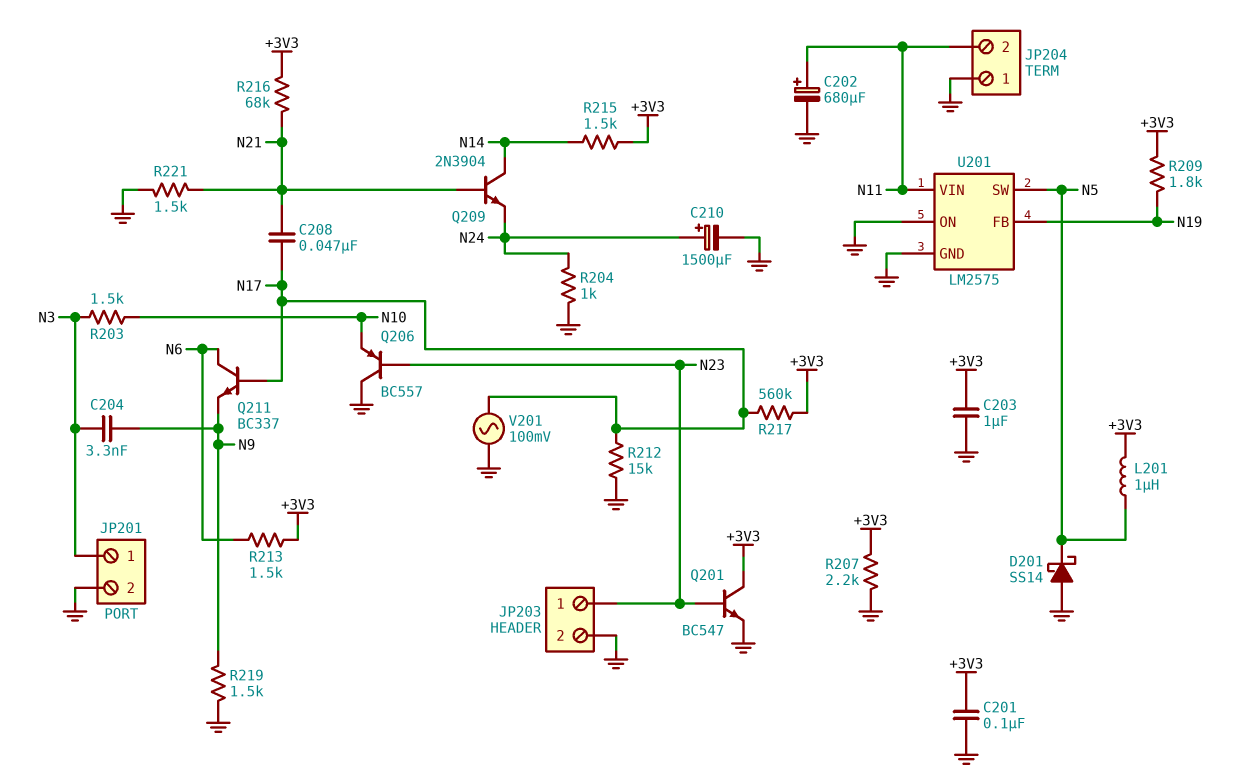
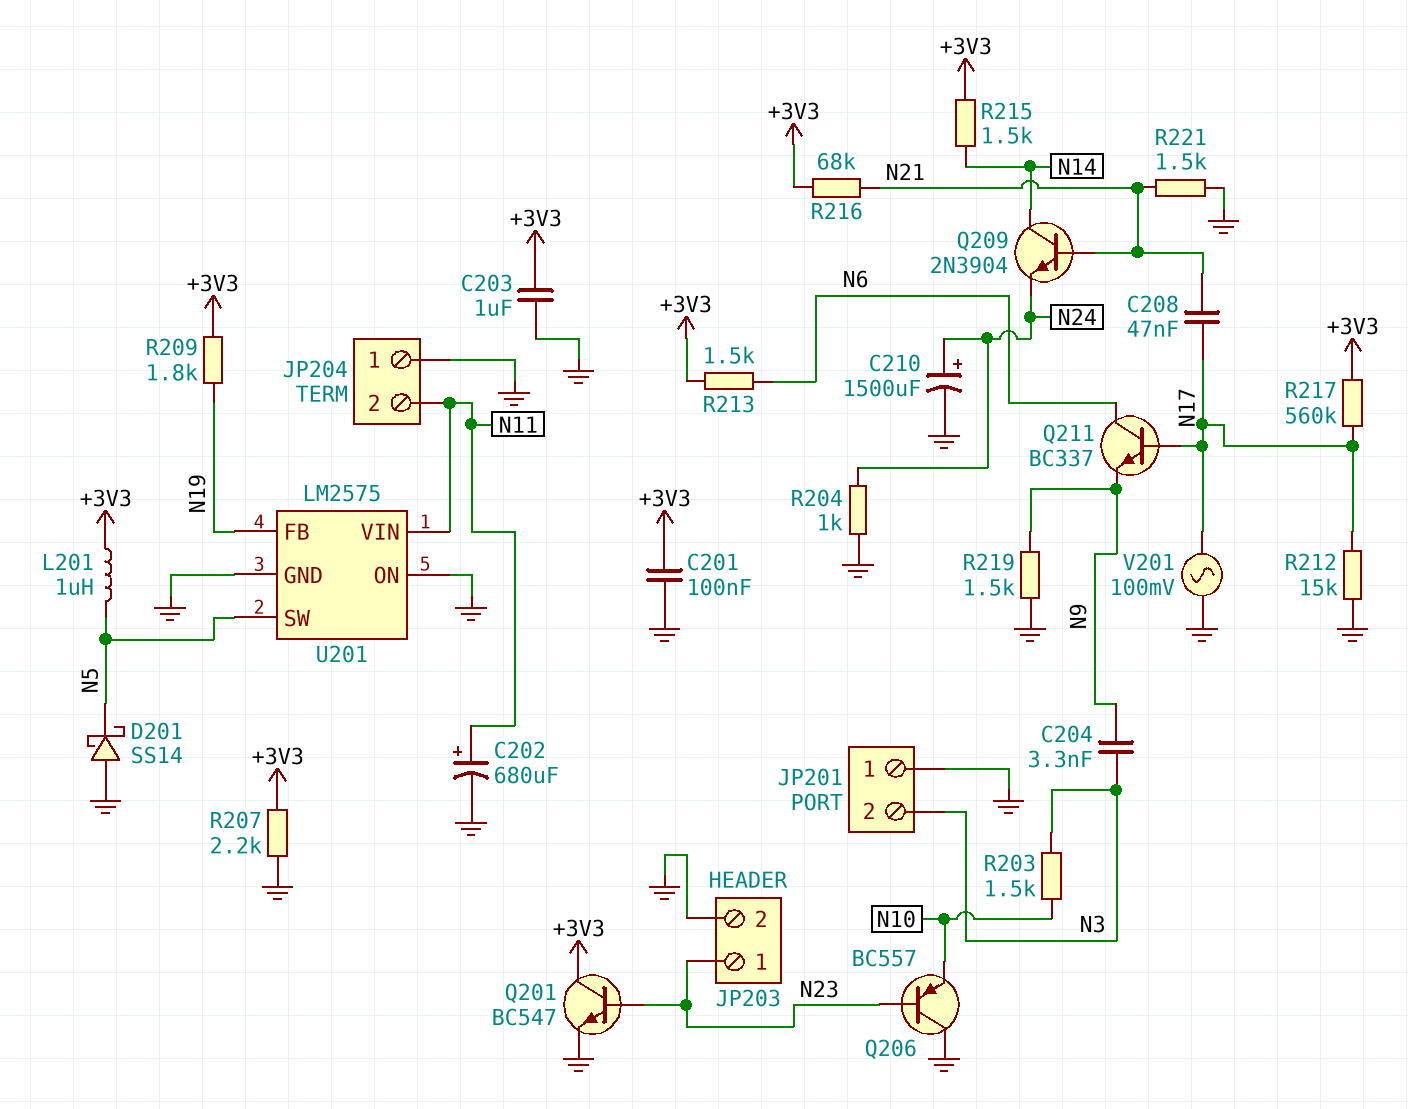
JP201 pin 1: N3 -> GND
JP201 pin 2: GND -> N3

